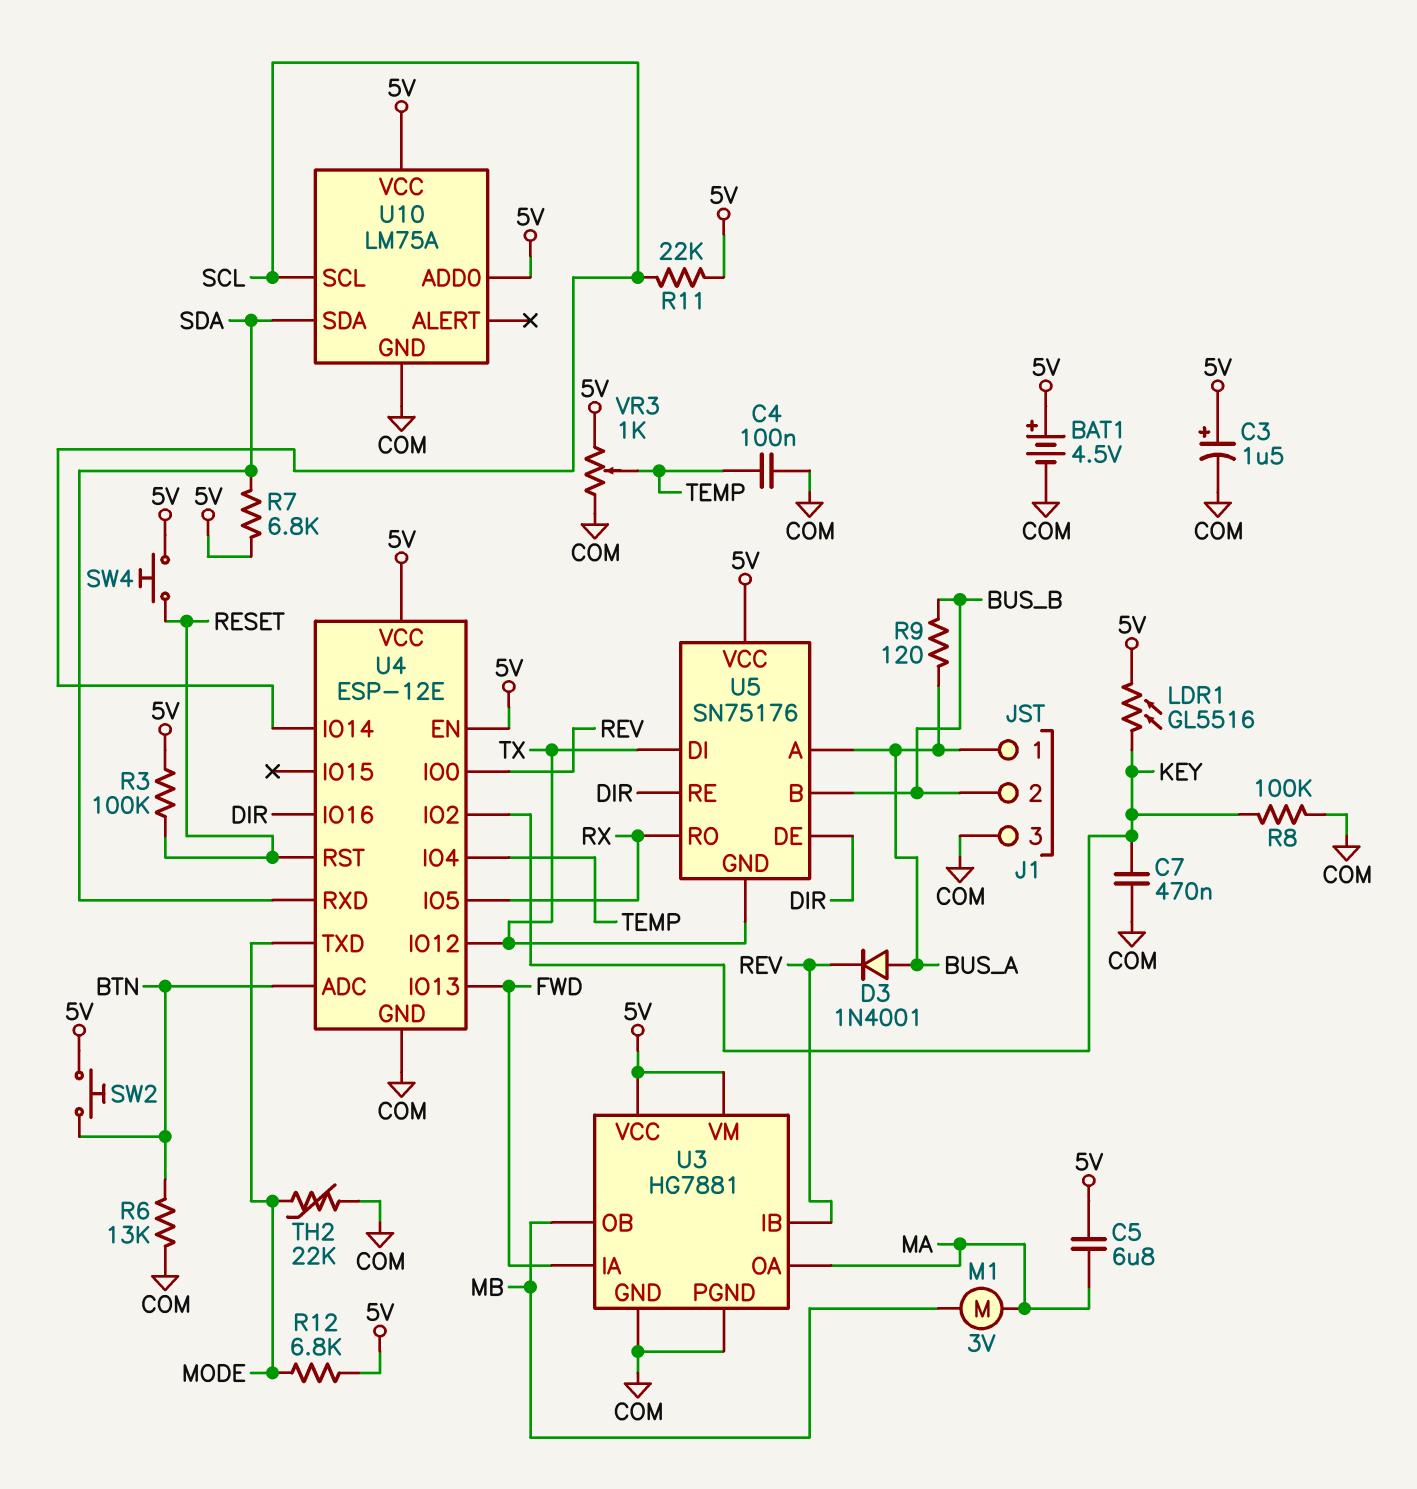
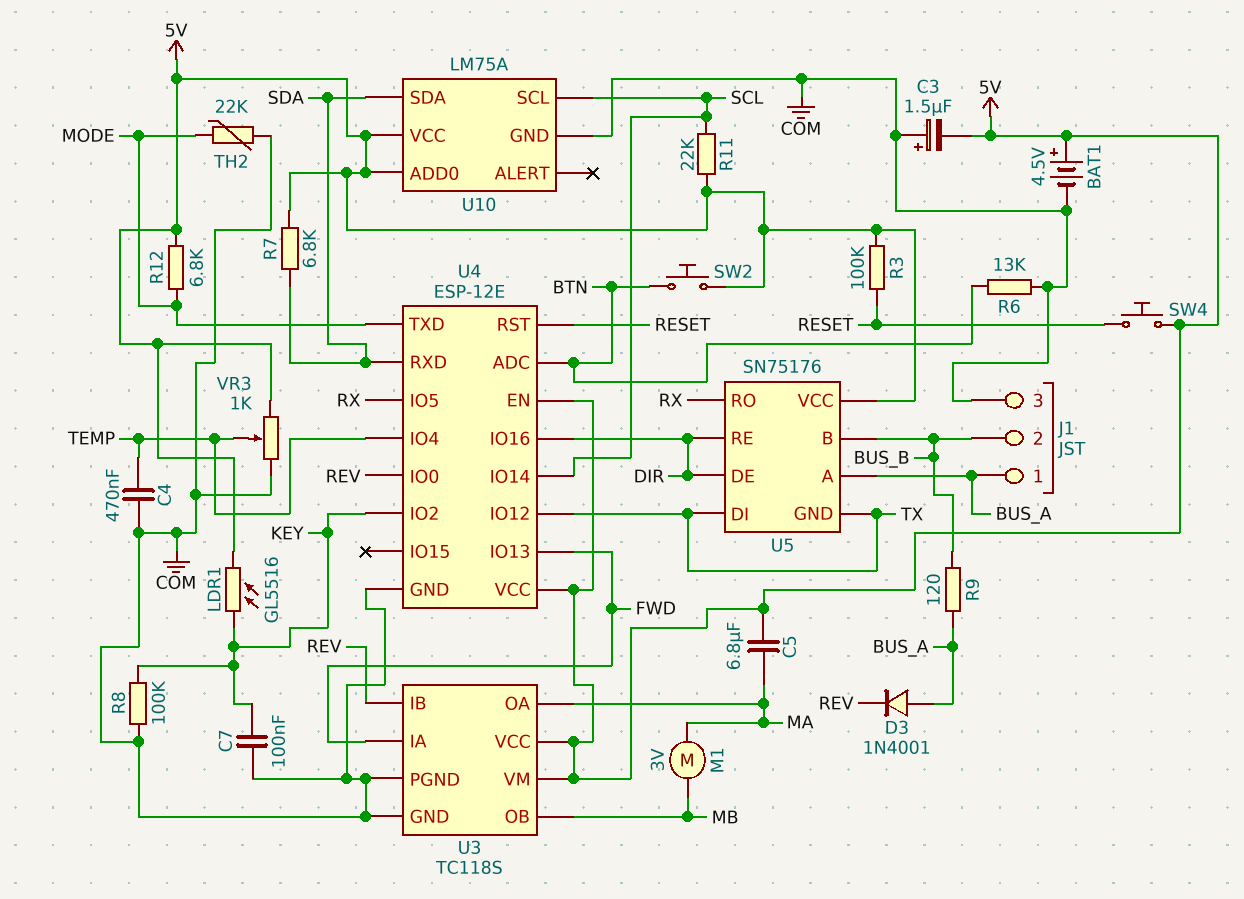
C3: 1.5uF (plus 5V, minus COM) -> 1.5uF (plus COM, minus 5V)
C4: 100nF (COM, TEMP) -> 470nF (COM, TEMP)
C7: 470nF (COM, KEY) -> 100nF (COM, KEY)
U3: HG7881 -> TC118S

